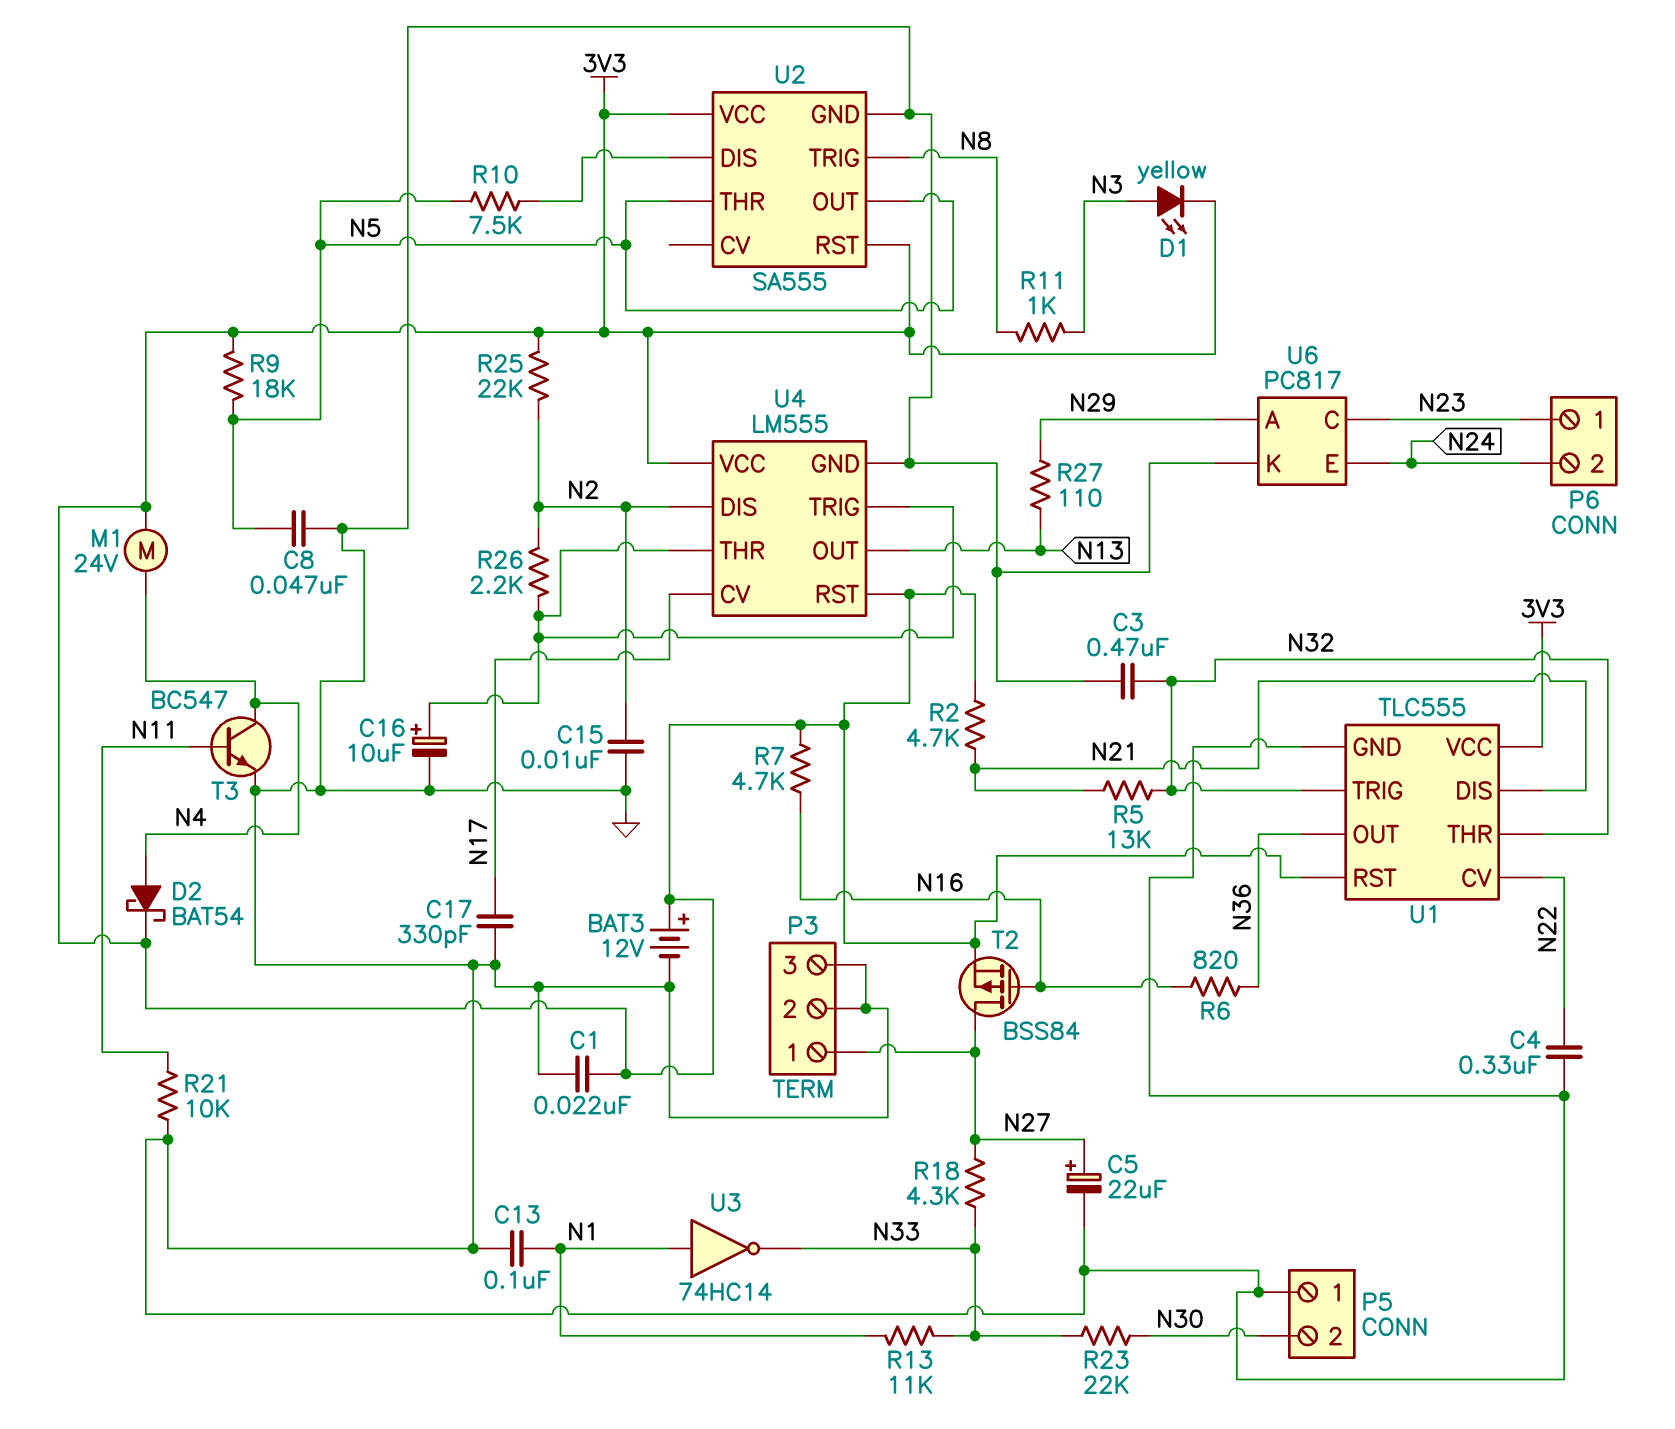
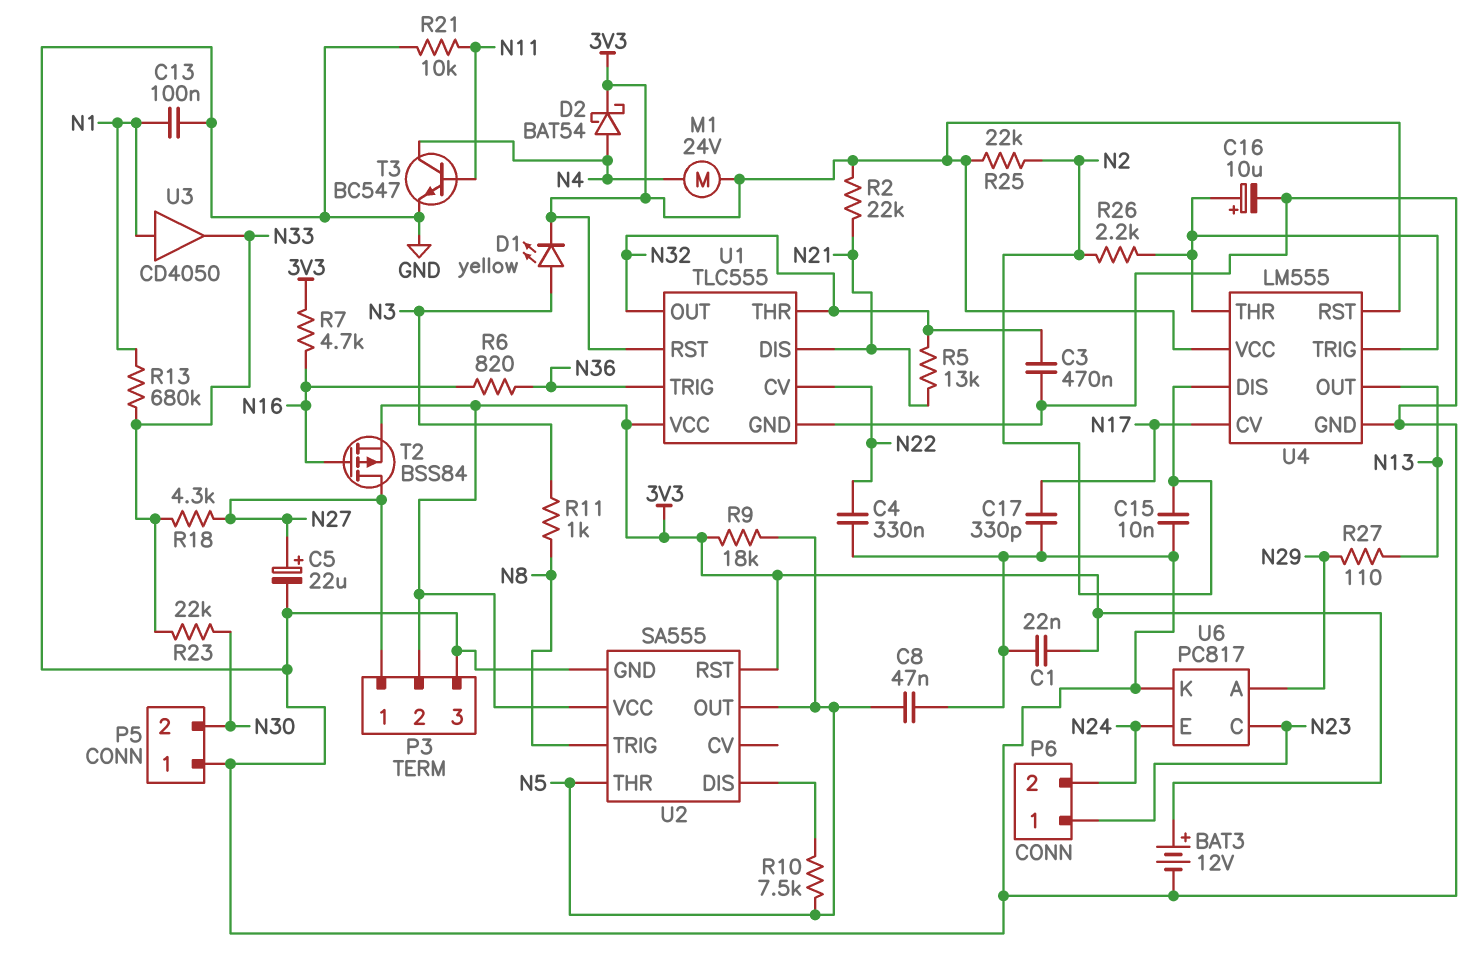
P3 pin 2: GND -> 3V3
R2: 4.7k (3V3, N21) -> 22k (3V3, N21)
R13: 11k (N1, N33) -> 680k (N1, N33)
U1 pin OUT: N36 -> N32
U1 pin TRIG: N32 -> N36
U3: NOT 74HC14 (in N1, out N33) -> buffer CD4050 (in N1, out N33)

